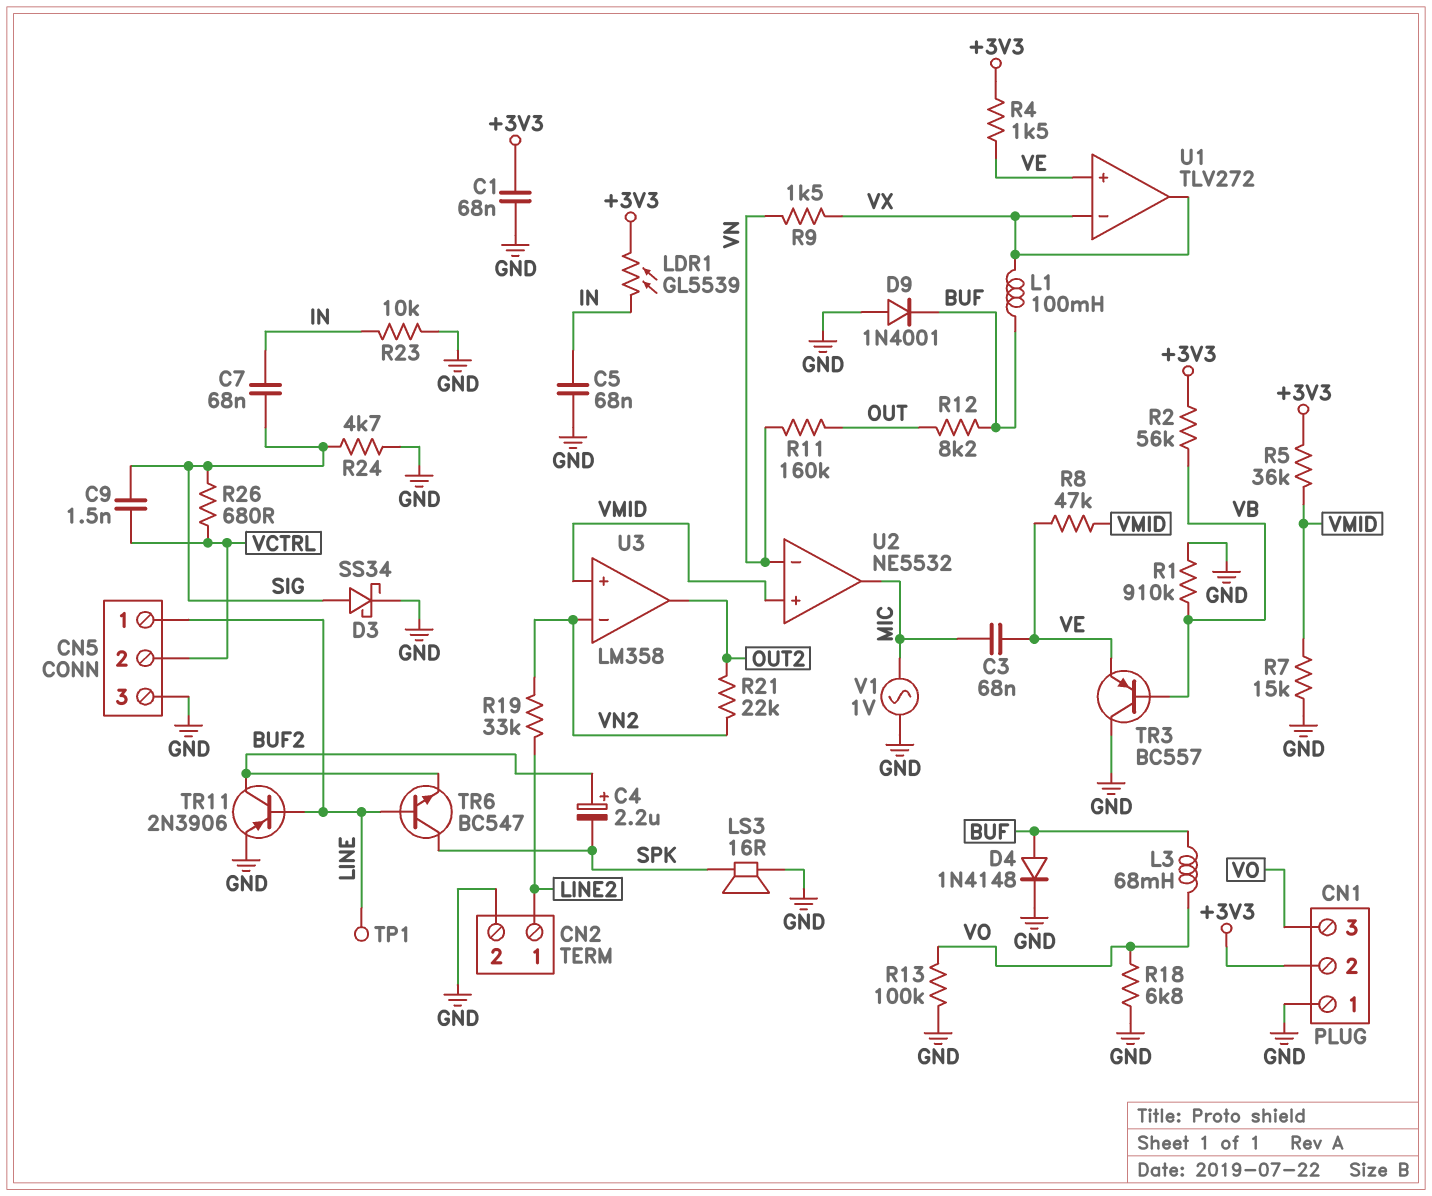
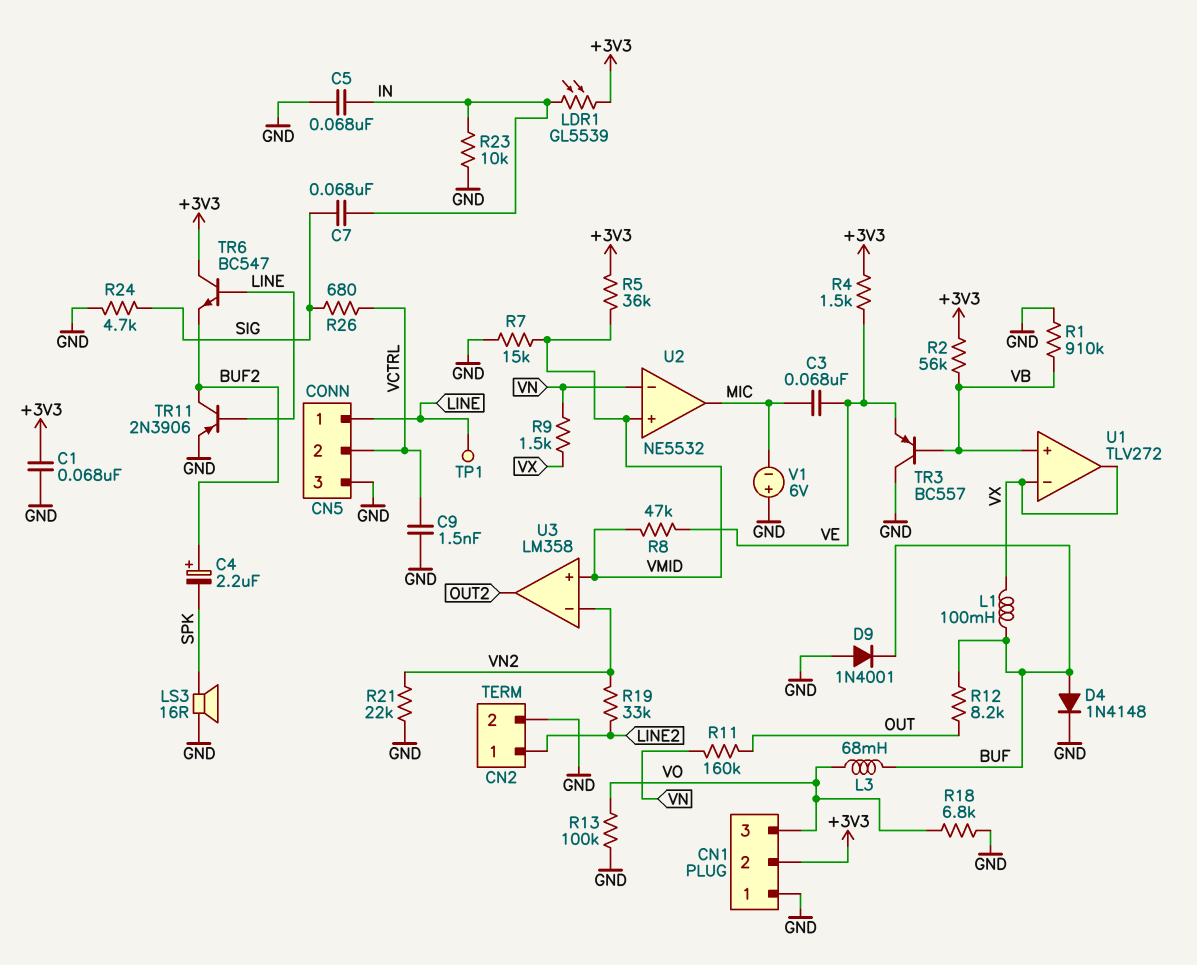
C9: 1.5nF (SIG, VCTRL) -> 1.5nF (GND, VCTRL)
D3: schottky SS34 (A SIG, K GND) -> none
R21: 22k (OUT2, VN2) -> 22k (GND, VN2)
TR6: NPN BC547 (B LINE, C SPK, E BUF2) -> NPN BC547 (B LINE, C +3V3, E BUF2)
U1 pin in+: VE -> VB
V1: AC 1V (GND, MIC) -> 6V (plus GND, minus MIC)

